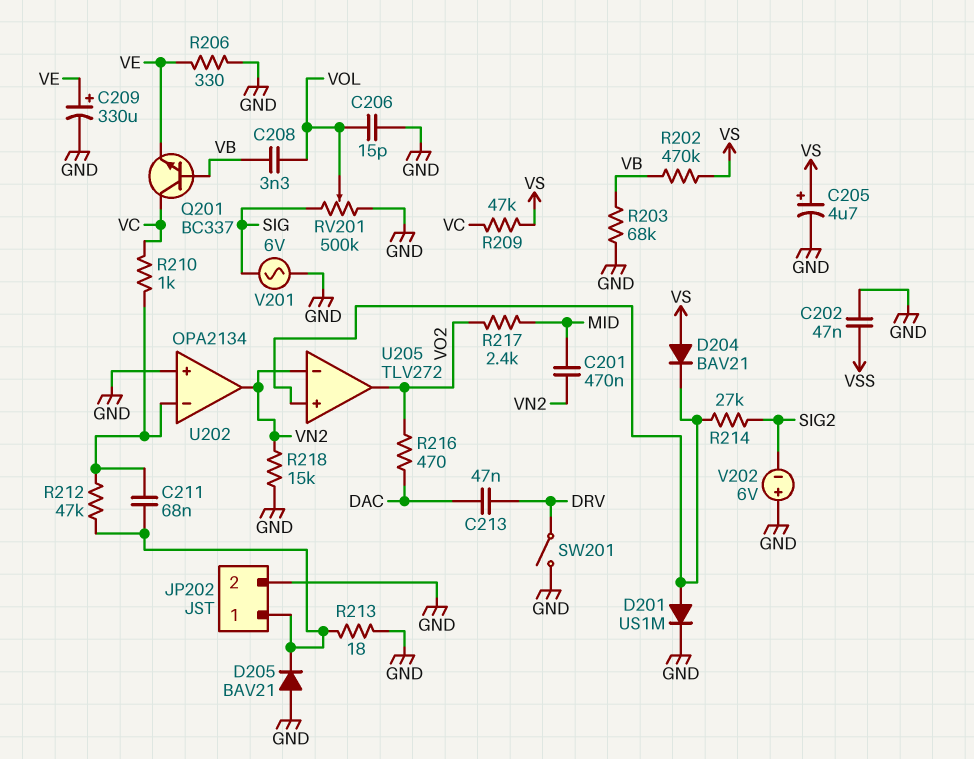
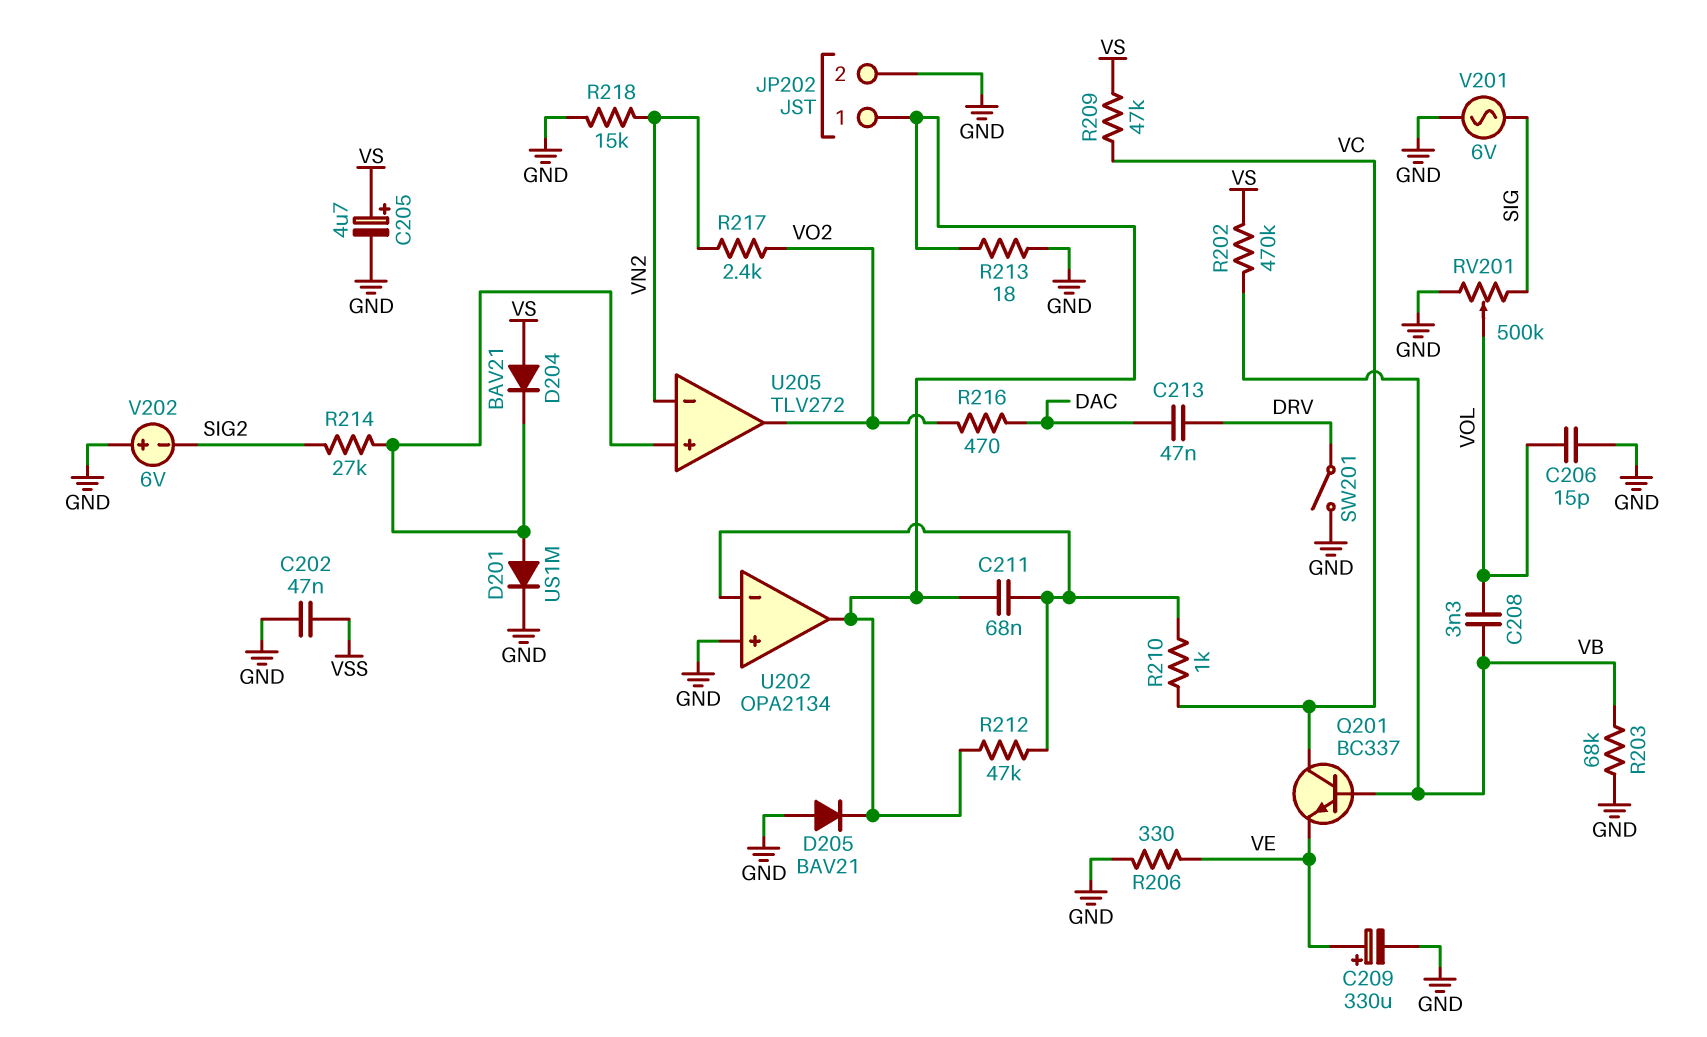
C201: 470nF (MID, VN2) -> none
R217: 2.4k (MID, VO2) -> 2.4k (VN2, VO2)
U202 pin out: VN2 -> JP202/1

